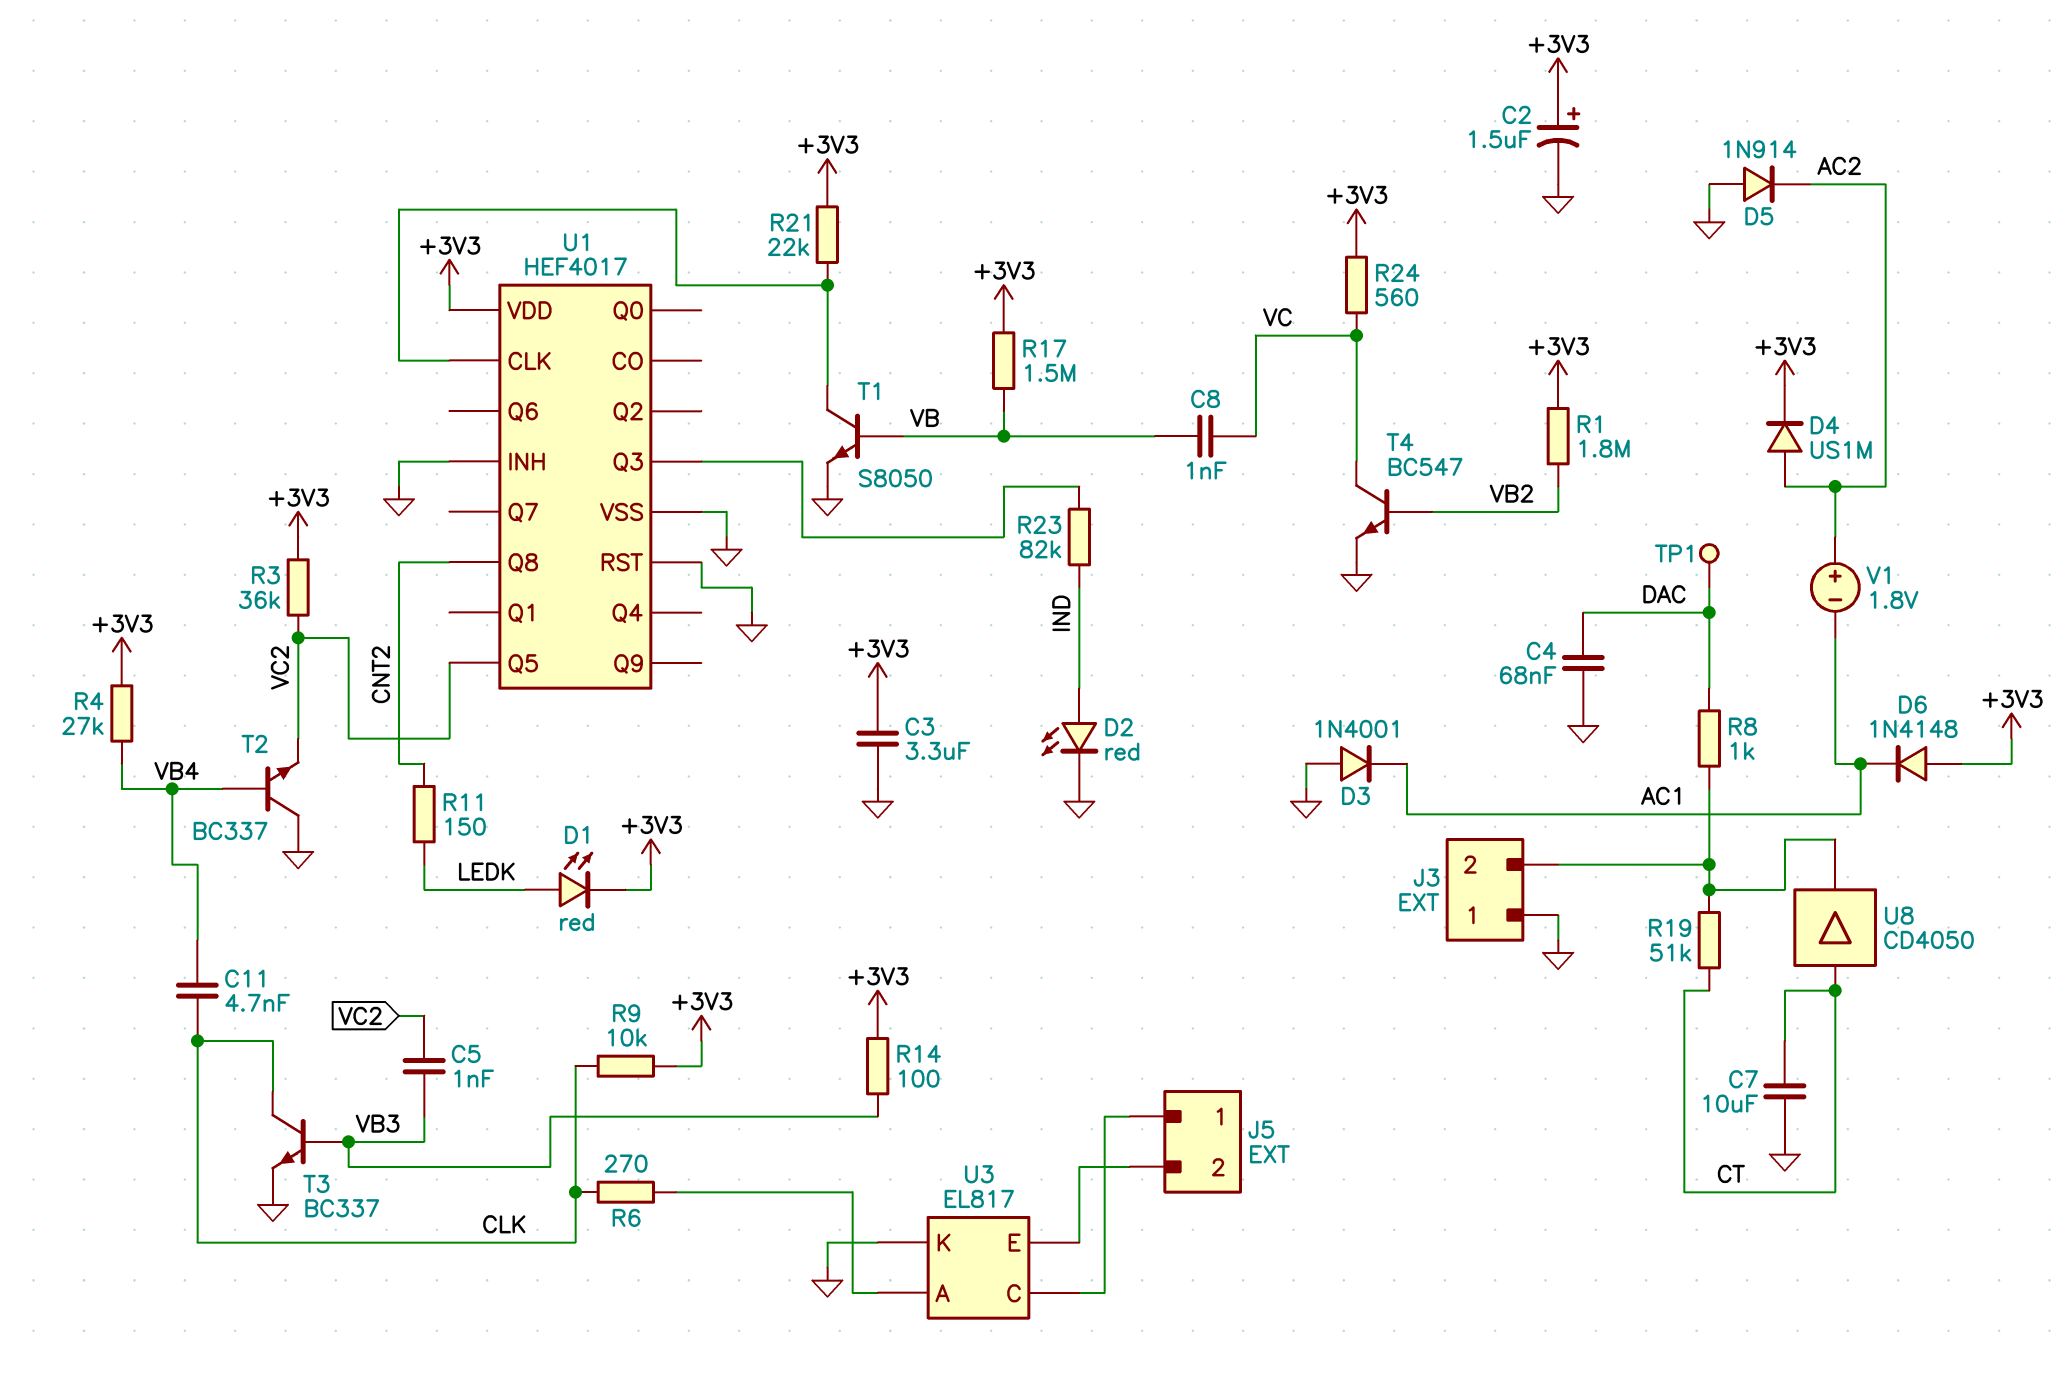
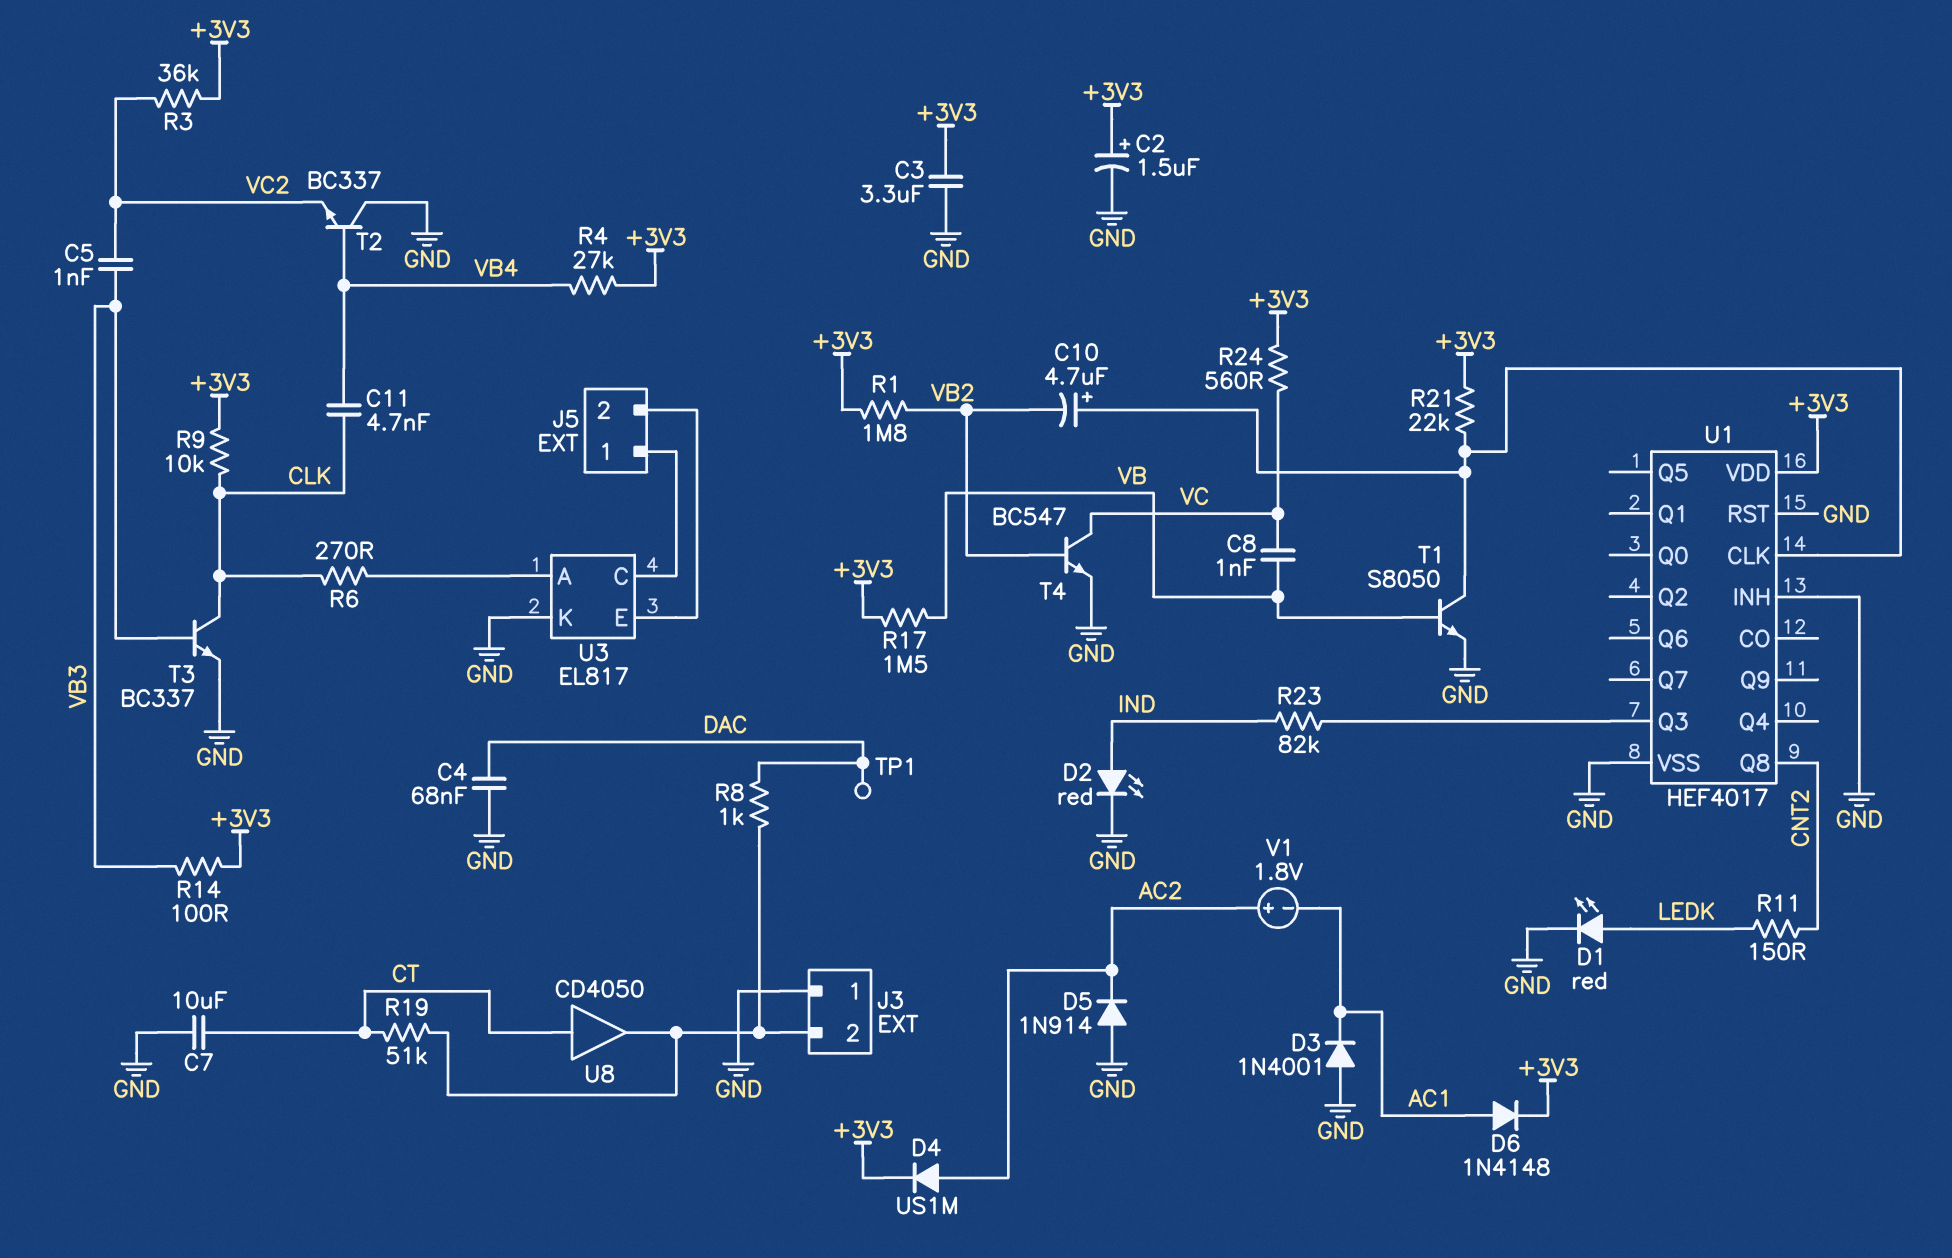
C10: none -> 4.7uF (plus U1/CLK, minus VB2)
D1: LED red (A LEDK, K +3V3) -> LED red (A LEDK, K GND)
D6: diode 1N4148 (A +3V3, K AC1) -> diode 1N4148 (A AC1, K +3V3)
U1 pin Q5: VC2 -> none

